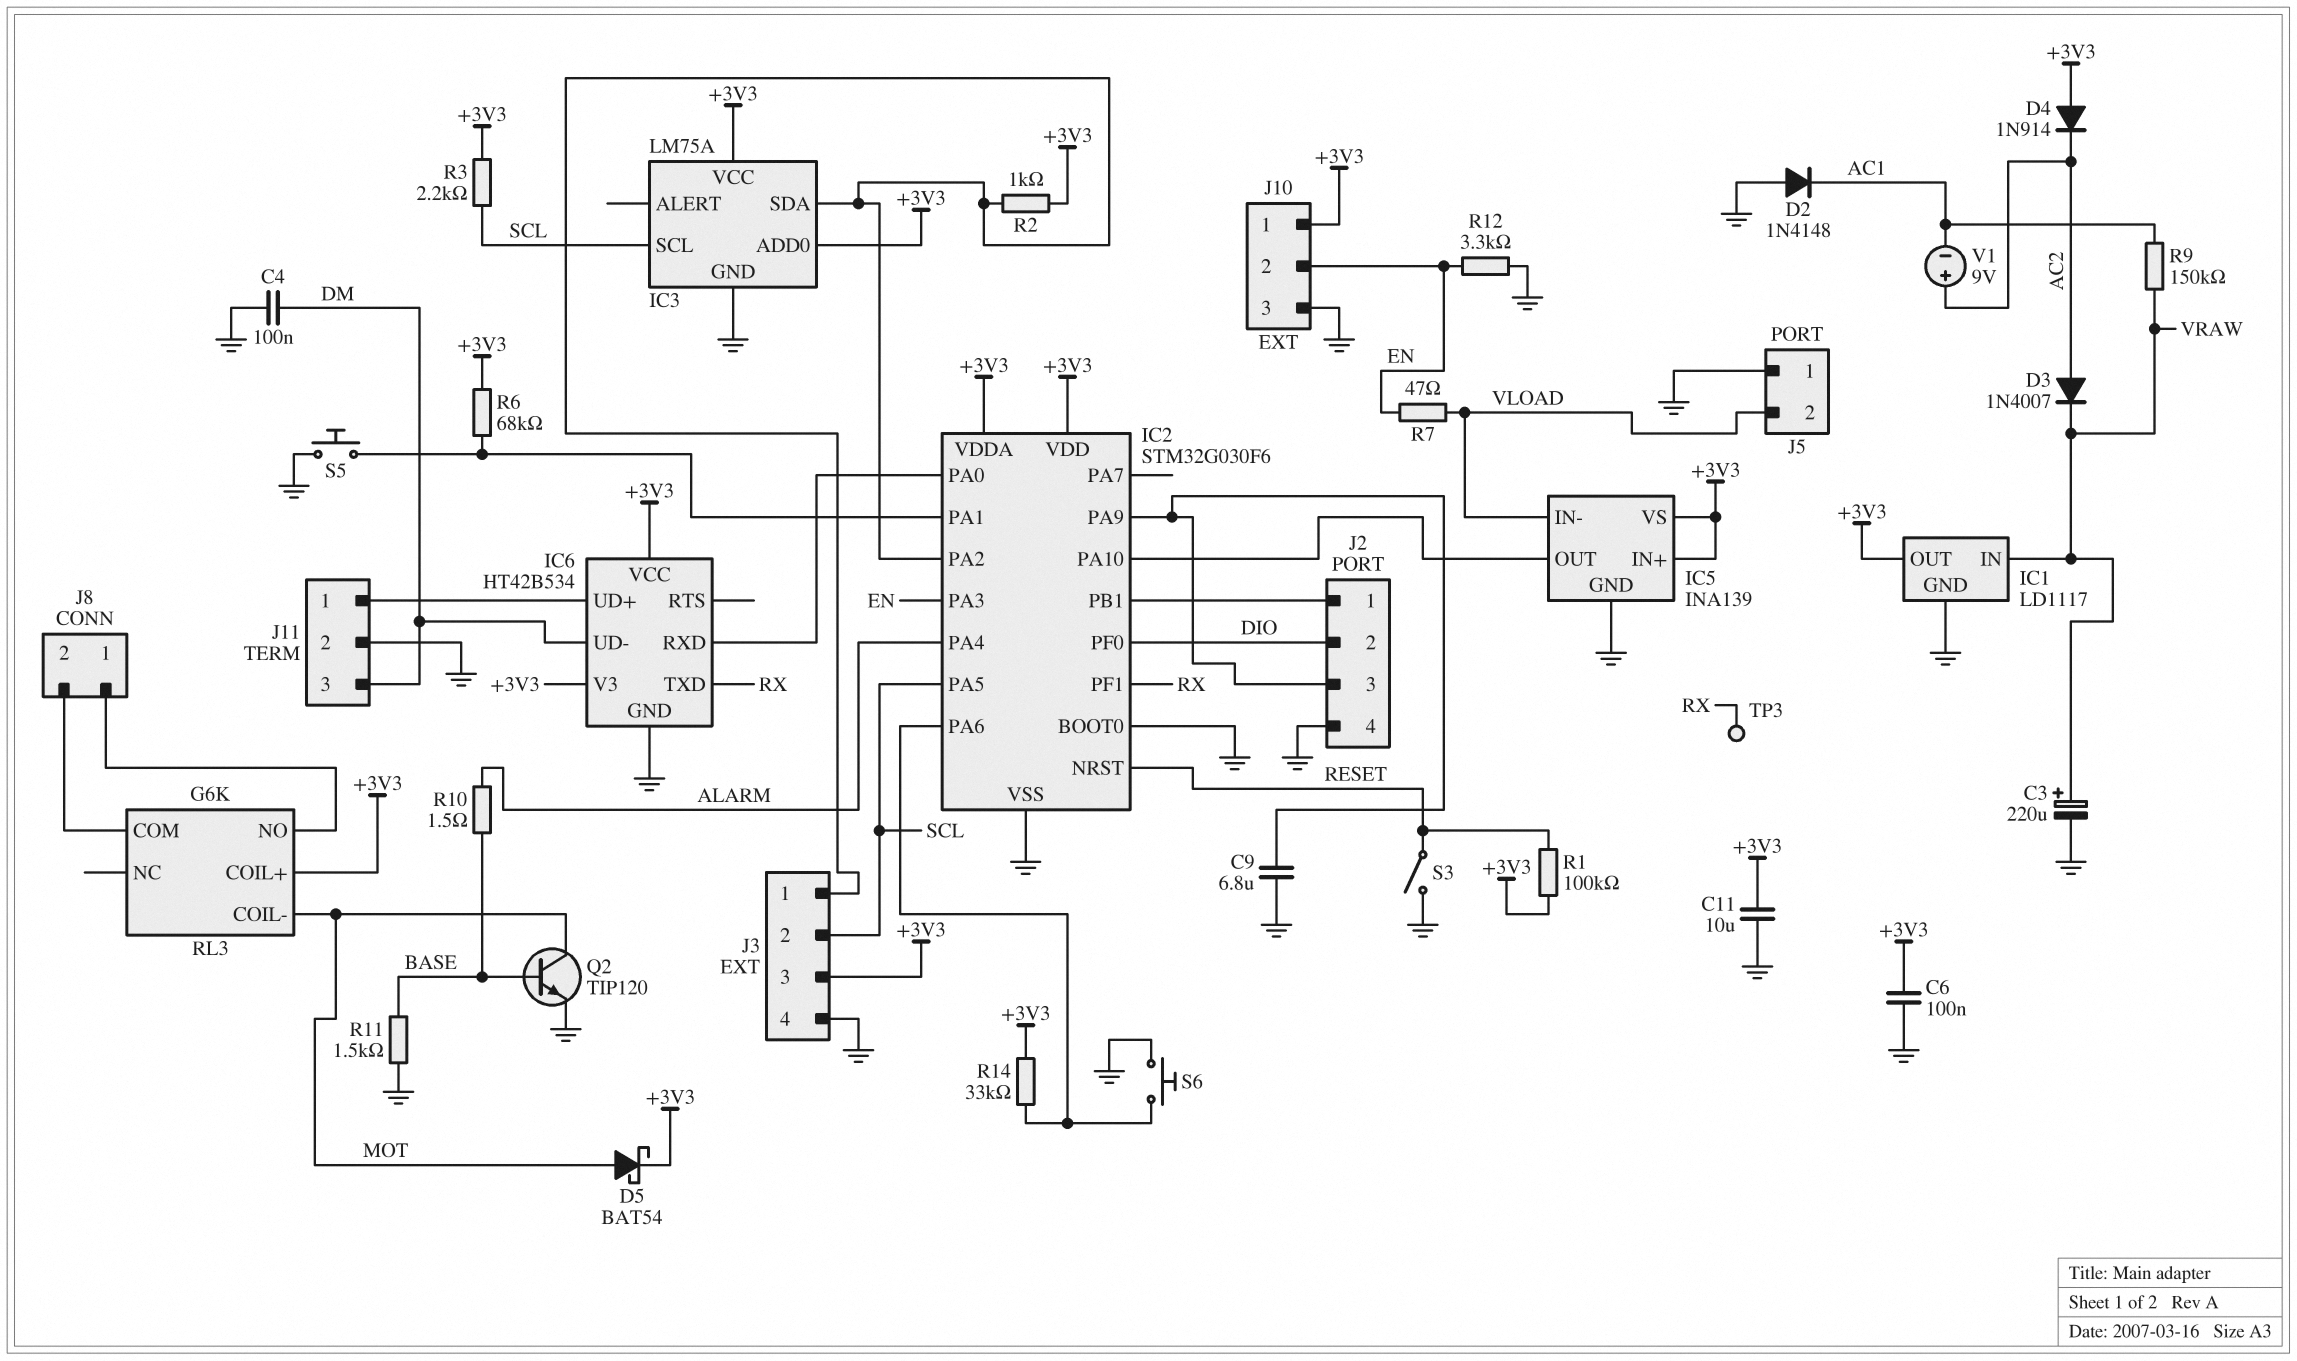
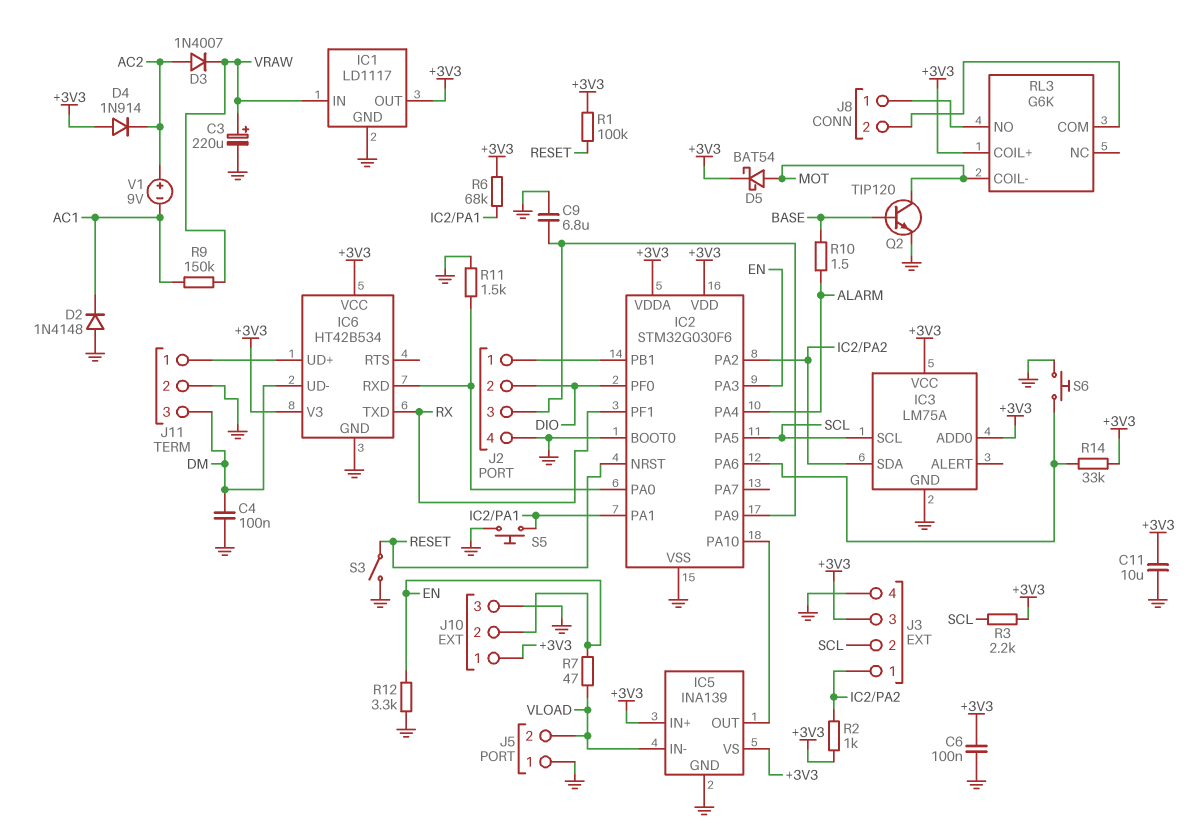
R11: 1.5k (BASE, GND) -> 1.5k (GND, IC2/PA0)
TP3: test point (RX) -> none

